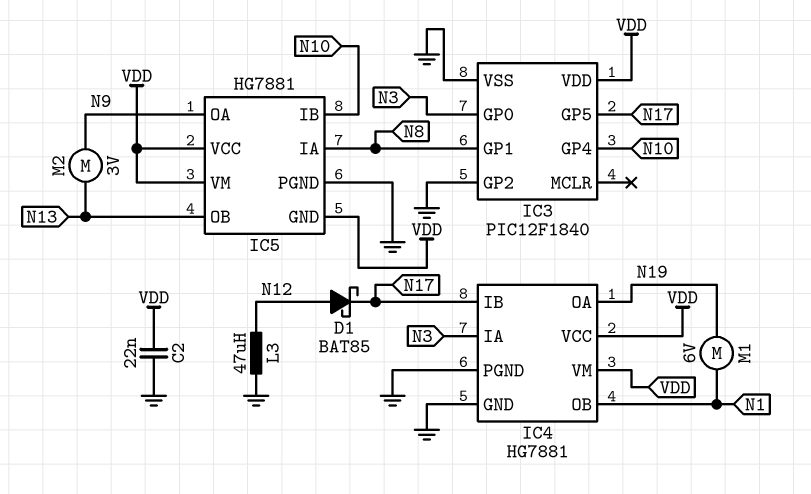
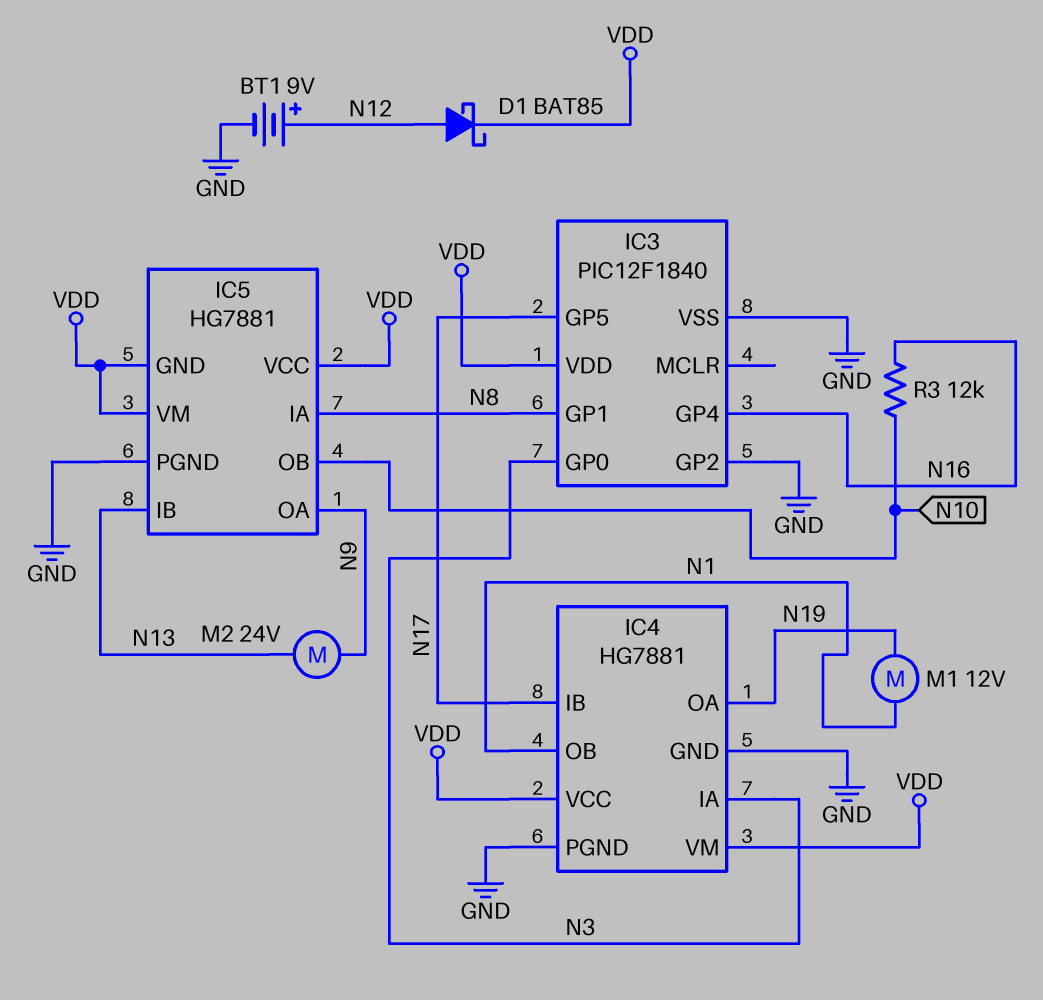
BT1: none -> 9V (plus N12, minus GND)
C2: 22nF (GND, VDD) -> none
D1: schottky BAT85 (A N12, K N17) -> schottky BAT85 (A N12, K VDD)
IC3 pin GP4: N10 -> N16
IC5 pin IB: N10 -> N13
IC5 pin OB: N13 -> N10
L3: 47uH (GND, N12) -> none
M1: motor 6V (N1, N19) -> motor 12V (N1, N19)
M2: motor 3V (N9, N13) -> motor 24V (N9, N13)
R3: none -> 12k (N10, N16)

